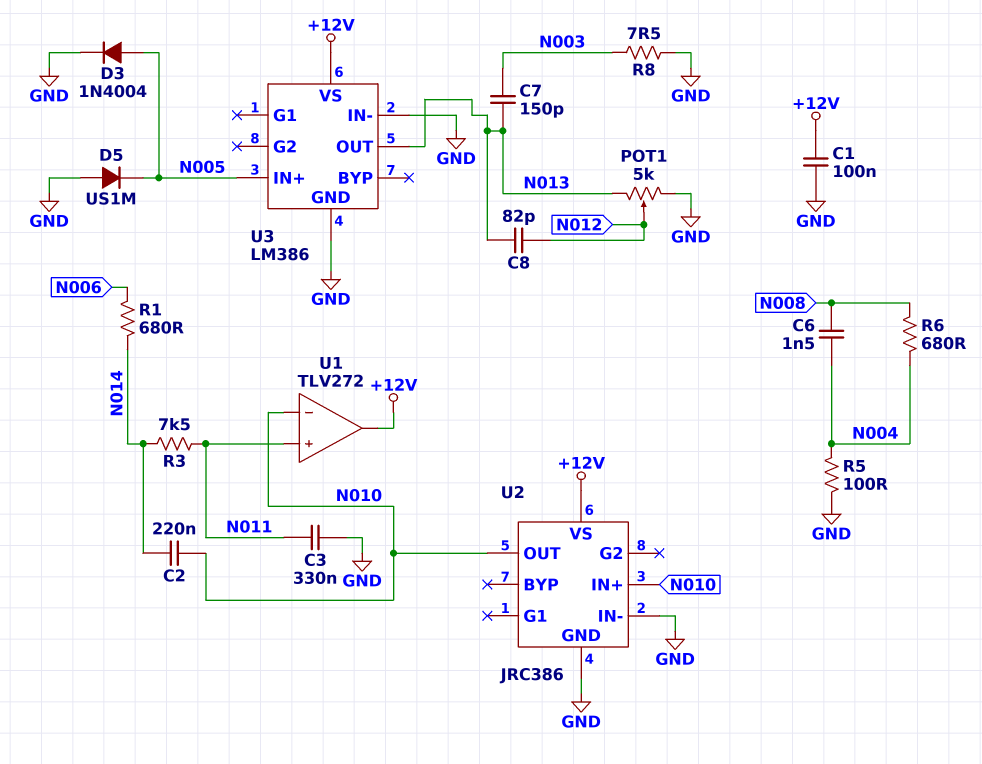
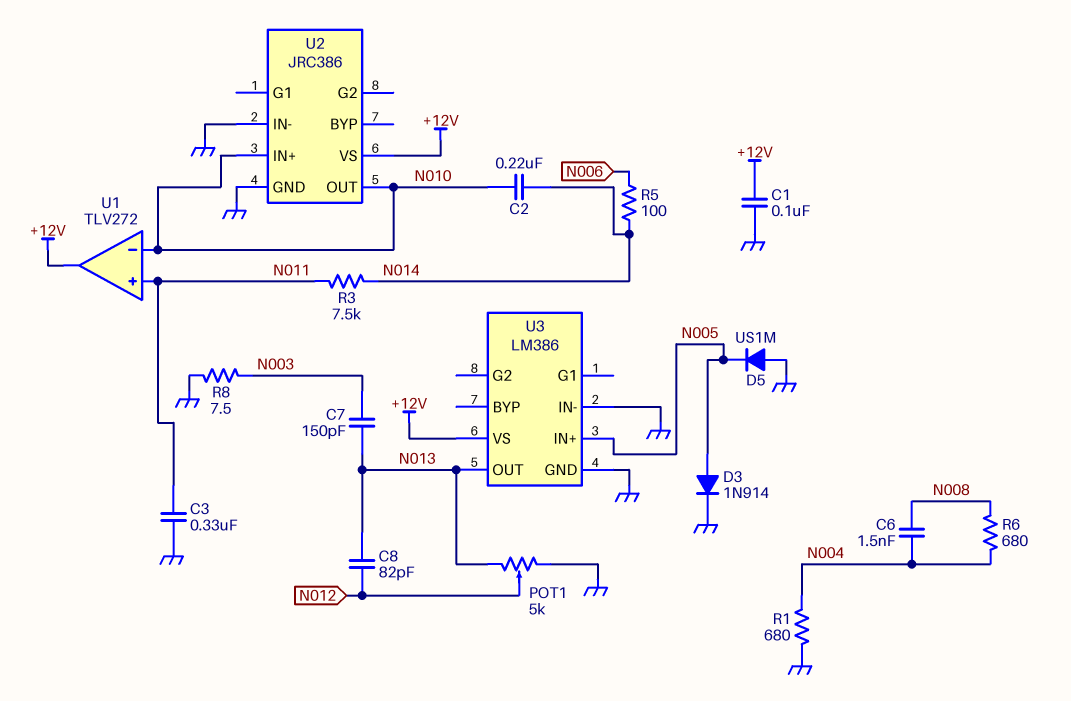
D3: diode 1N4004 (A N005, K GND) -> diode 1N914 (A N005, K GND)
R1: 680 (N006, N014) -> 680 (GND, N004)
R5: 100 (GND, N004) -> 100 (N006, N014)

